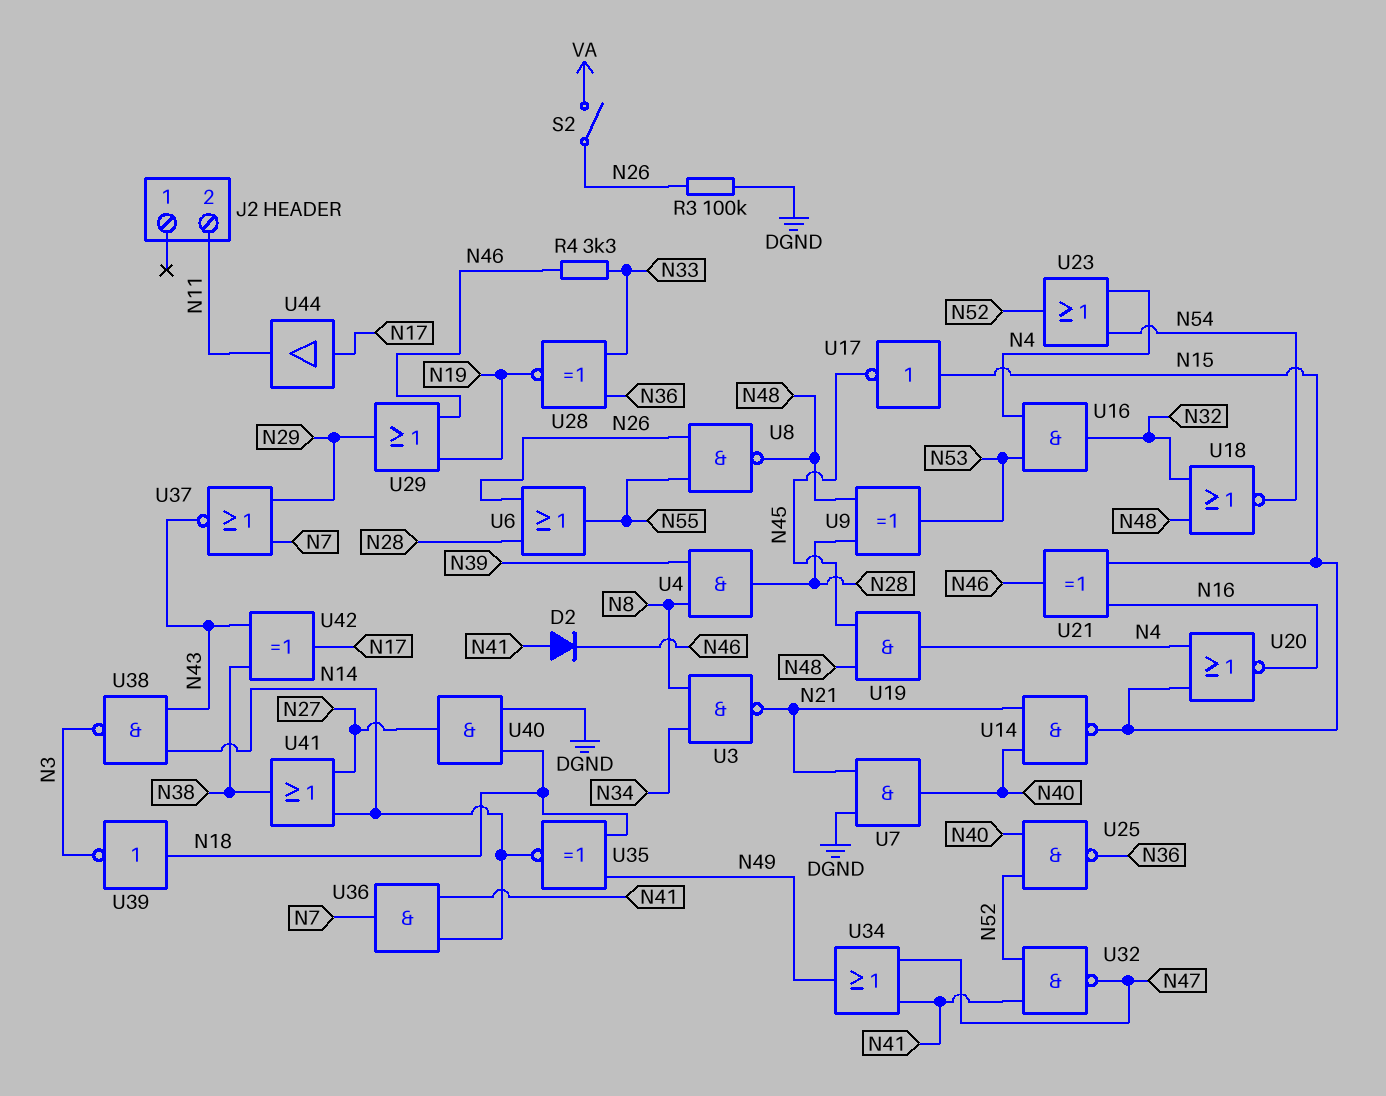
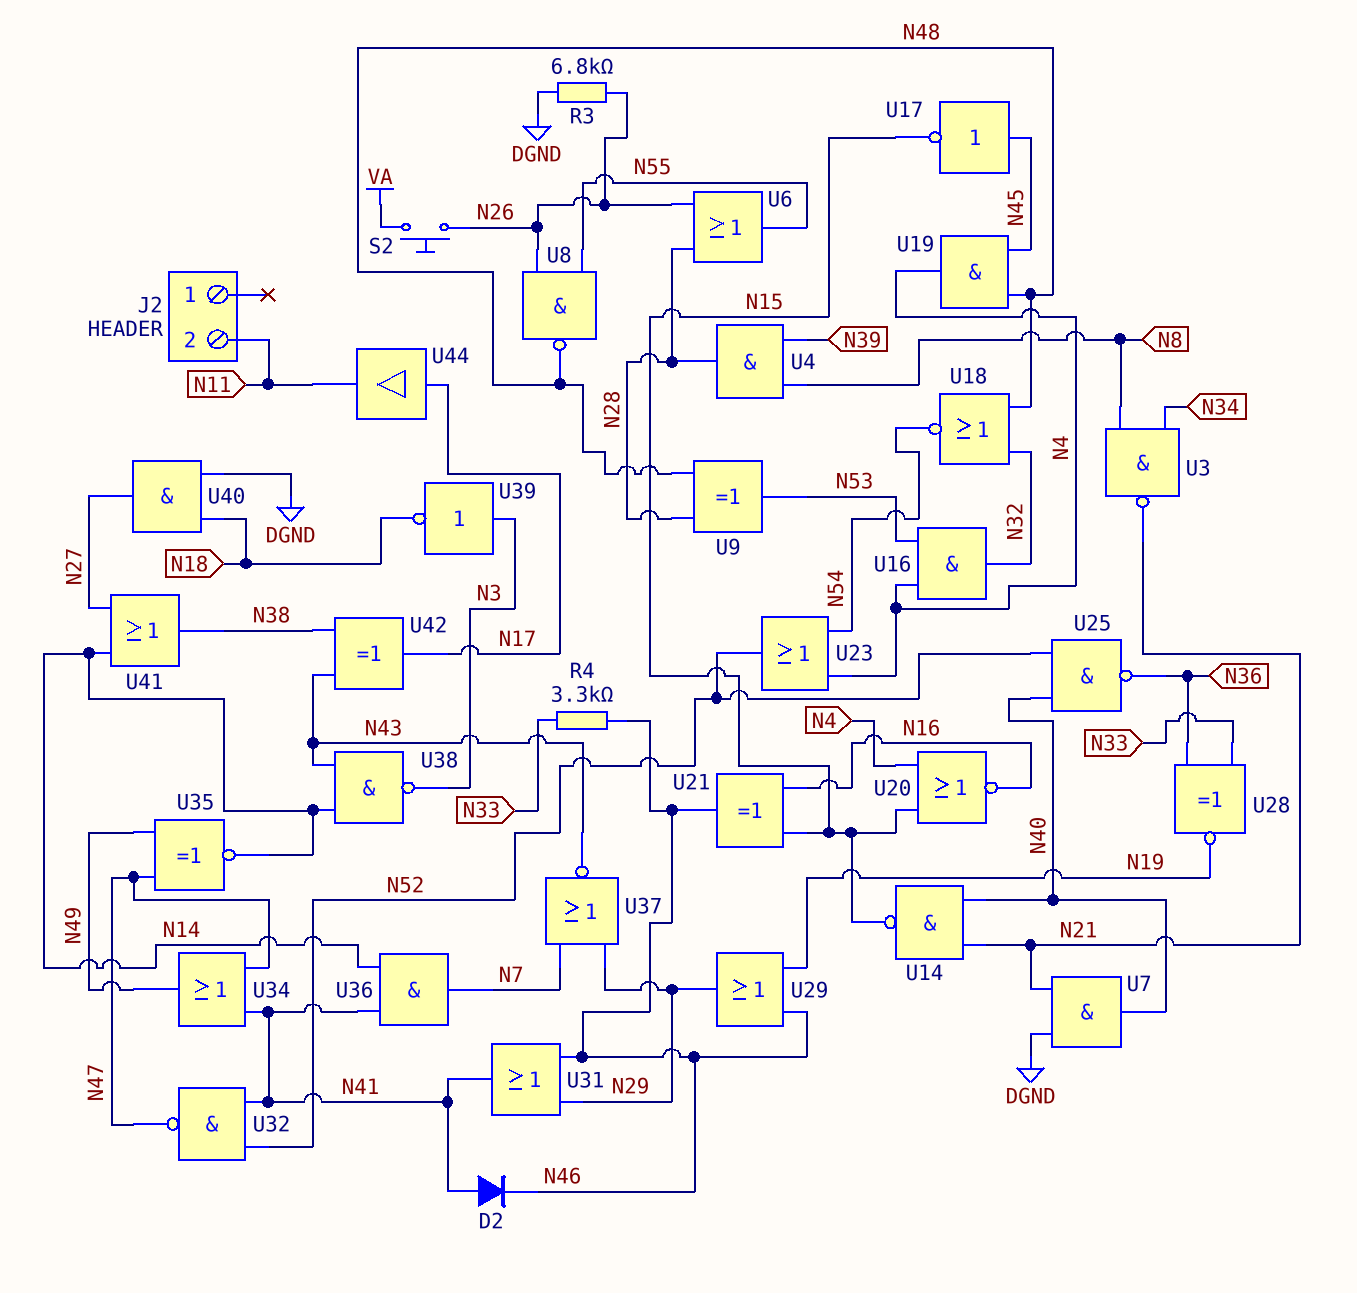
R3: 100k (DGND, N26) -> 6.8k (DGND, N26)
S2: switch (N26, VA) -> button (N26, VA)
U17: NOT (in N15, out N45) -> NOT (in N45, out N15)
U31: none -> OR (in N29, in N46, out N41)
U35: XNOR (in N18, in N49, out N14) -> XNOR (in N47, in N49, out N14)
U39: NOT (in N18, out N3) -> NOT (in N3, out N18)

